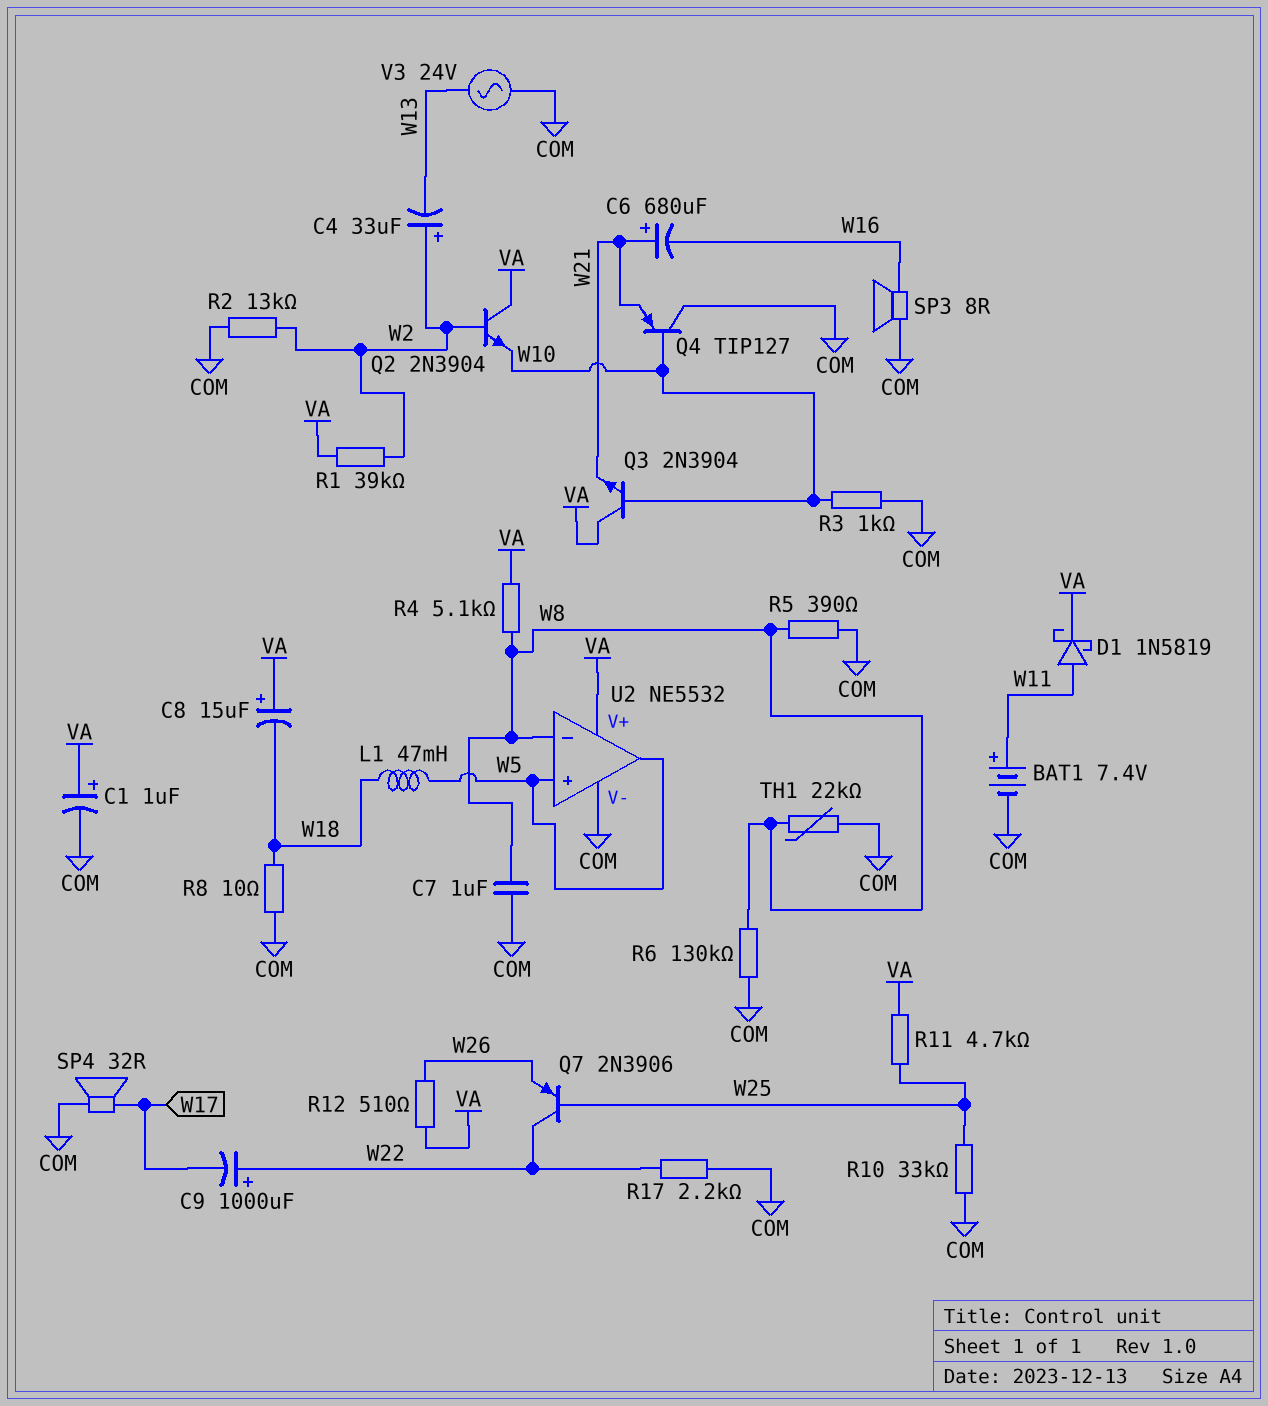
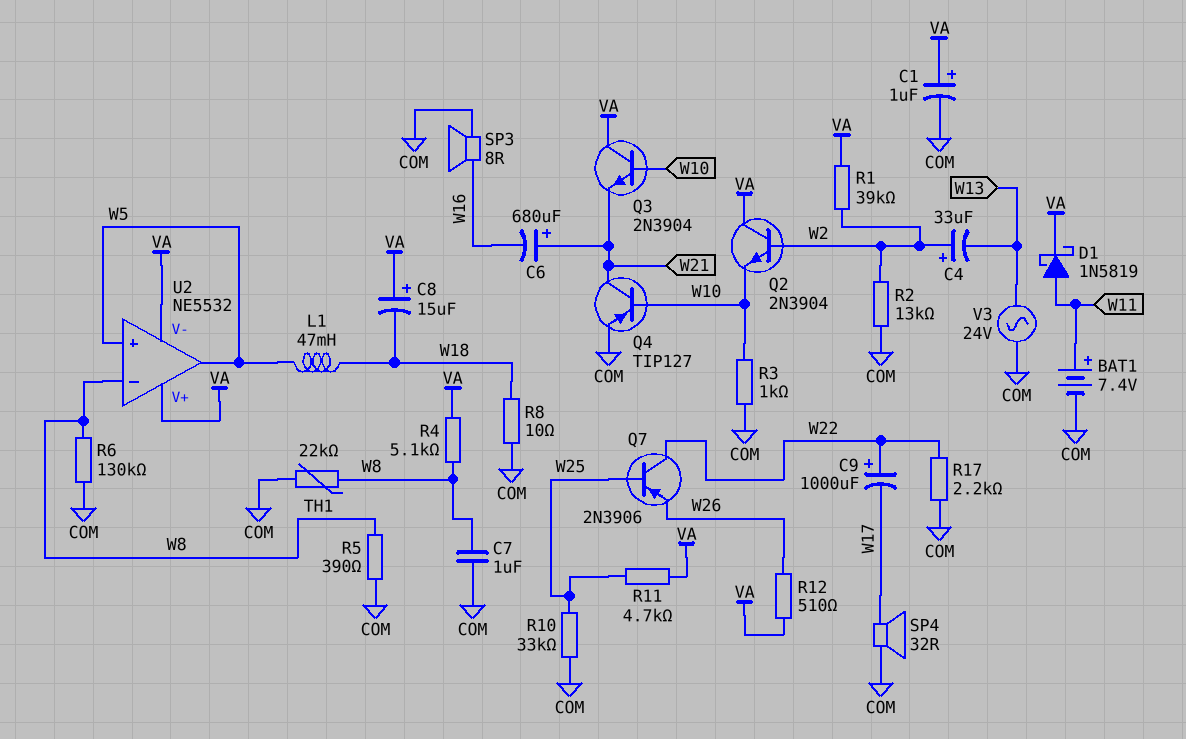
Q4: PNP TIP127 (B W10, C COM, E W21) -> PNP TIP127 (B W10, C W21, E COM)
U2 pin V-: COM -> VA

